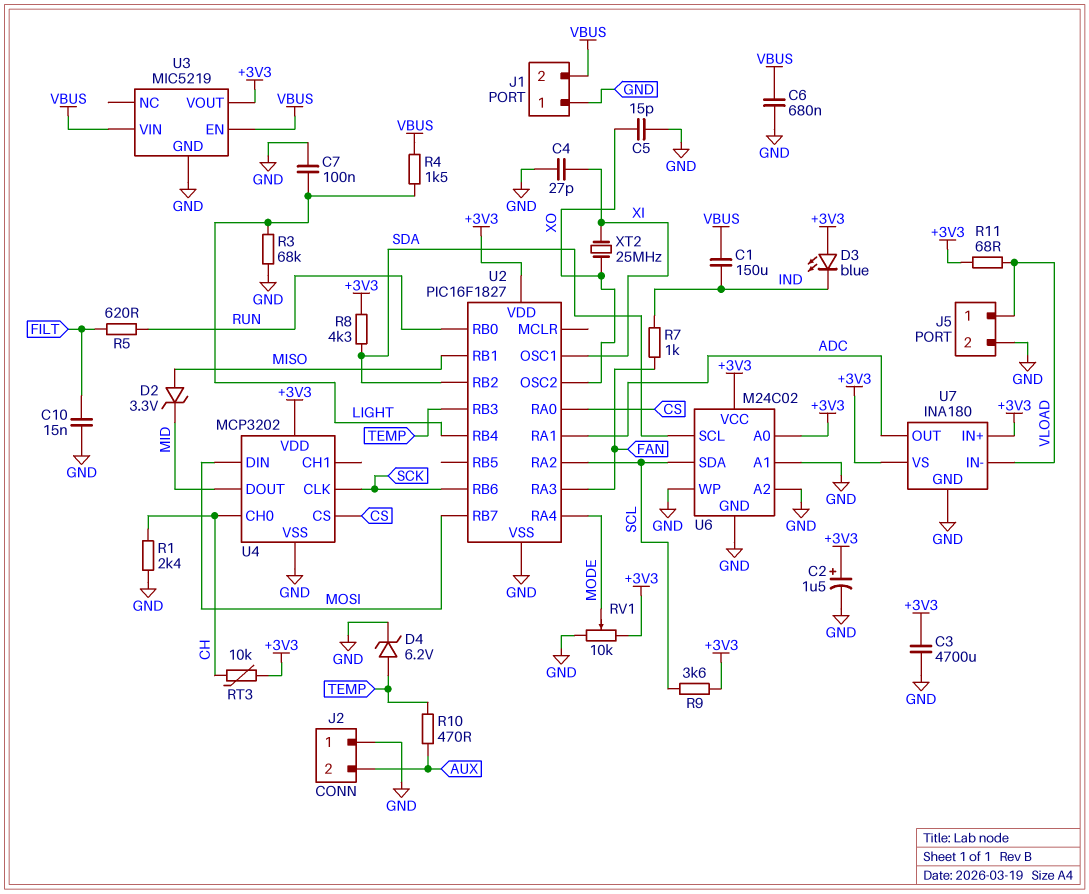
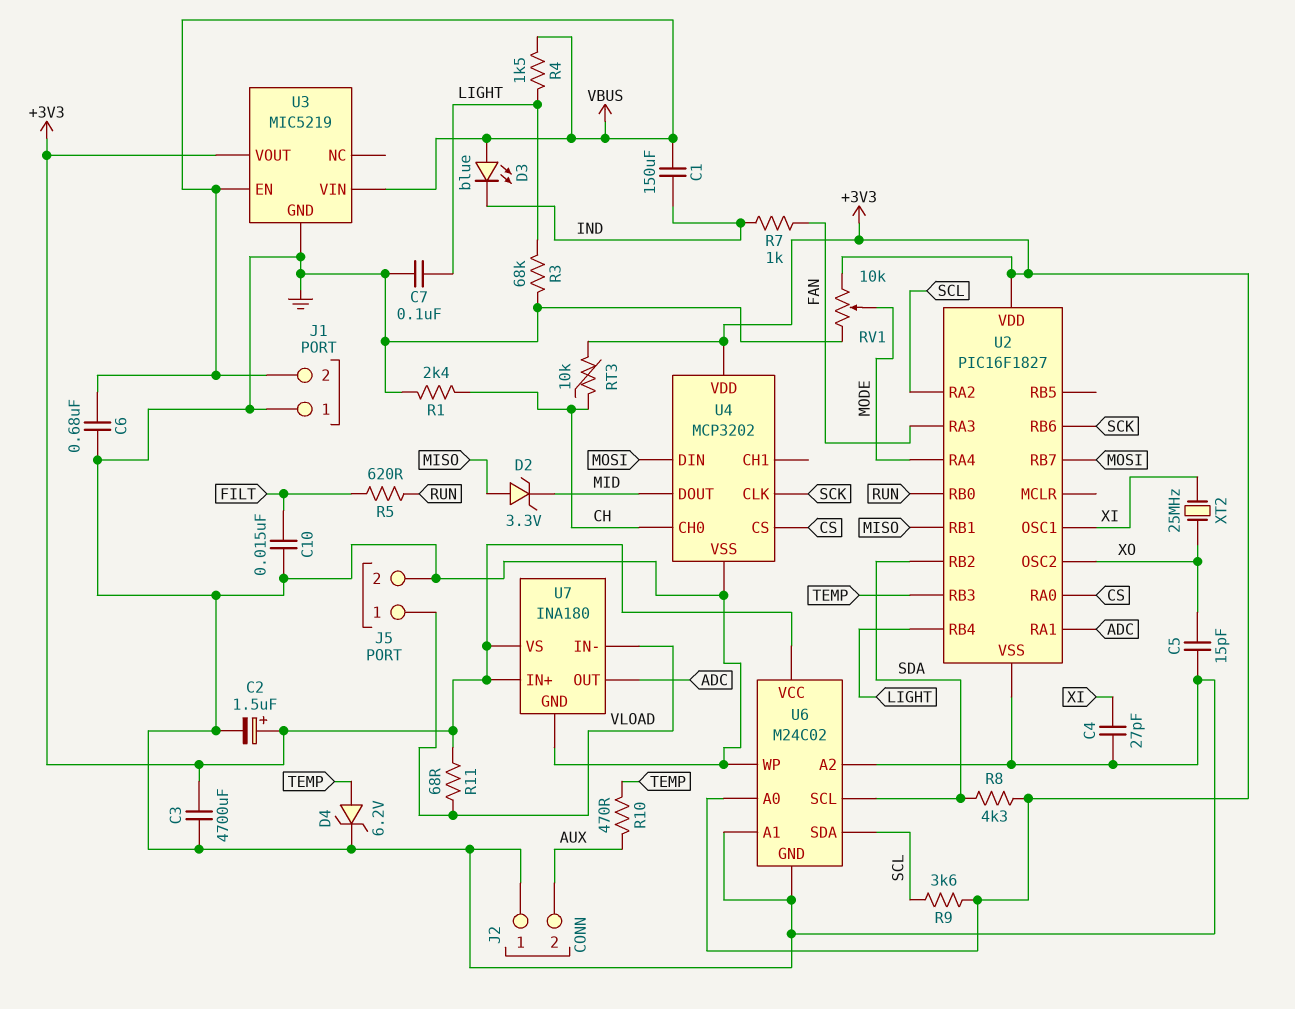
D3: LED blue (A +3V3, K IND) -> LED blue (A VBUS, K IND)

